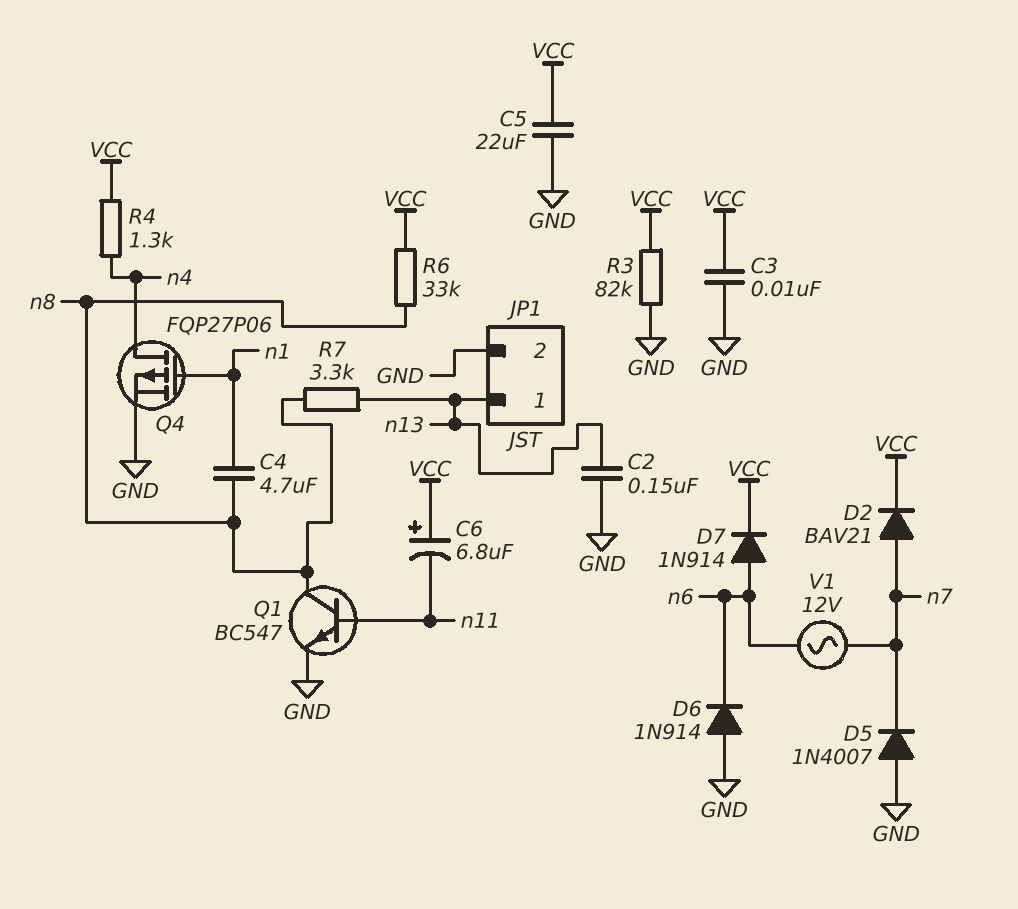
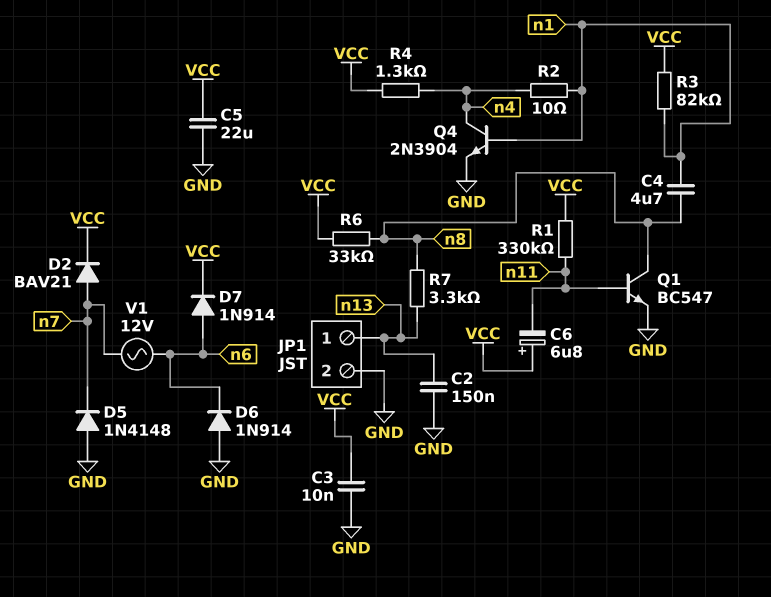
D5: diode 1N4007 (A GND, K n7) -> diode 1N4148 (A GND, K n7)
Q4: PMOS FQP27P06 (G n1, D n4, S GND) -> NPN 2N3904 (B n1, C n4, E GND)
R1: none -> 330k (VCC, n11)
R2: none -> 10 (n1, n4)
R3: 82k (GND, VCC) -> 82k (VCC, n1)

